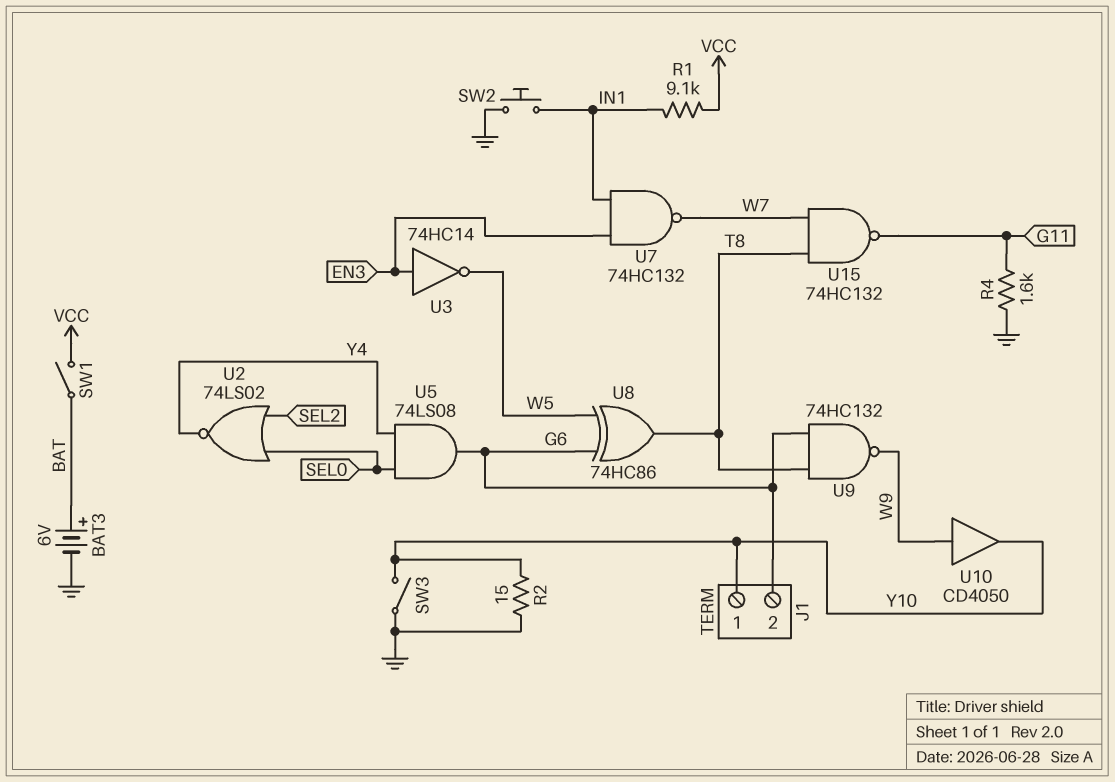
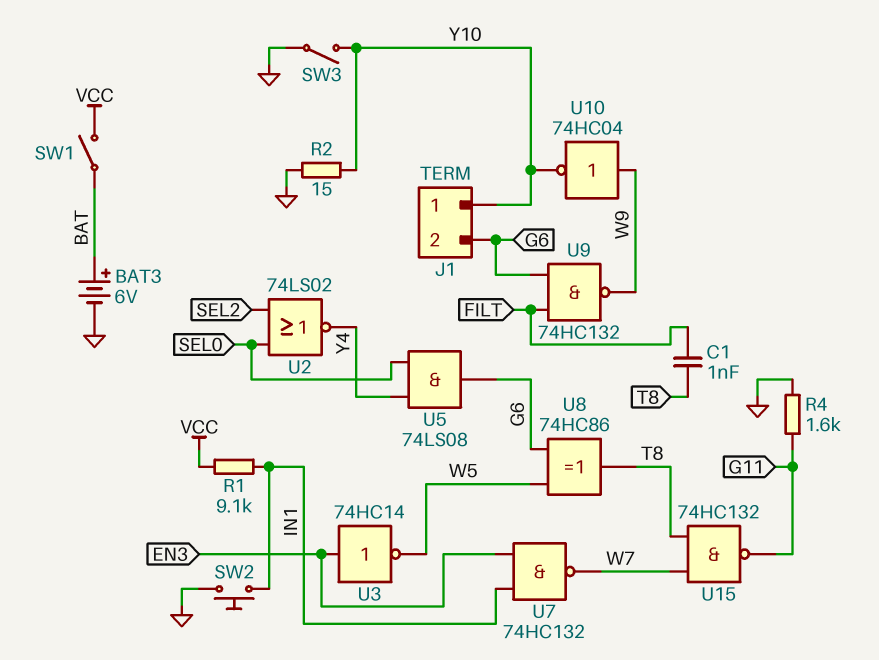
C1: none -> 1nF (FILT, T8)
U9: NAND 74HC132 (in G6, in T8, out W9) -> NAND 74HC132 (in FILT, in G6, out W9)
U10: buffer CD4050 (in W9, out Y10) -> NOT 74HC04 (in W9, out Y10)

